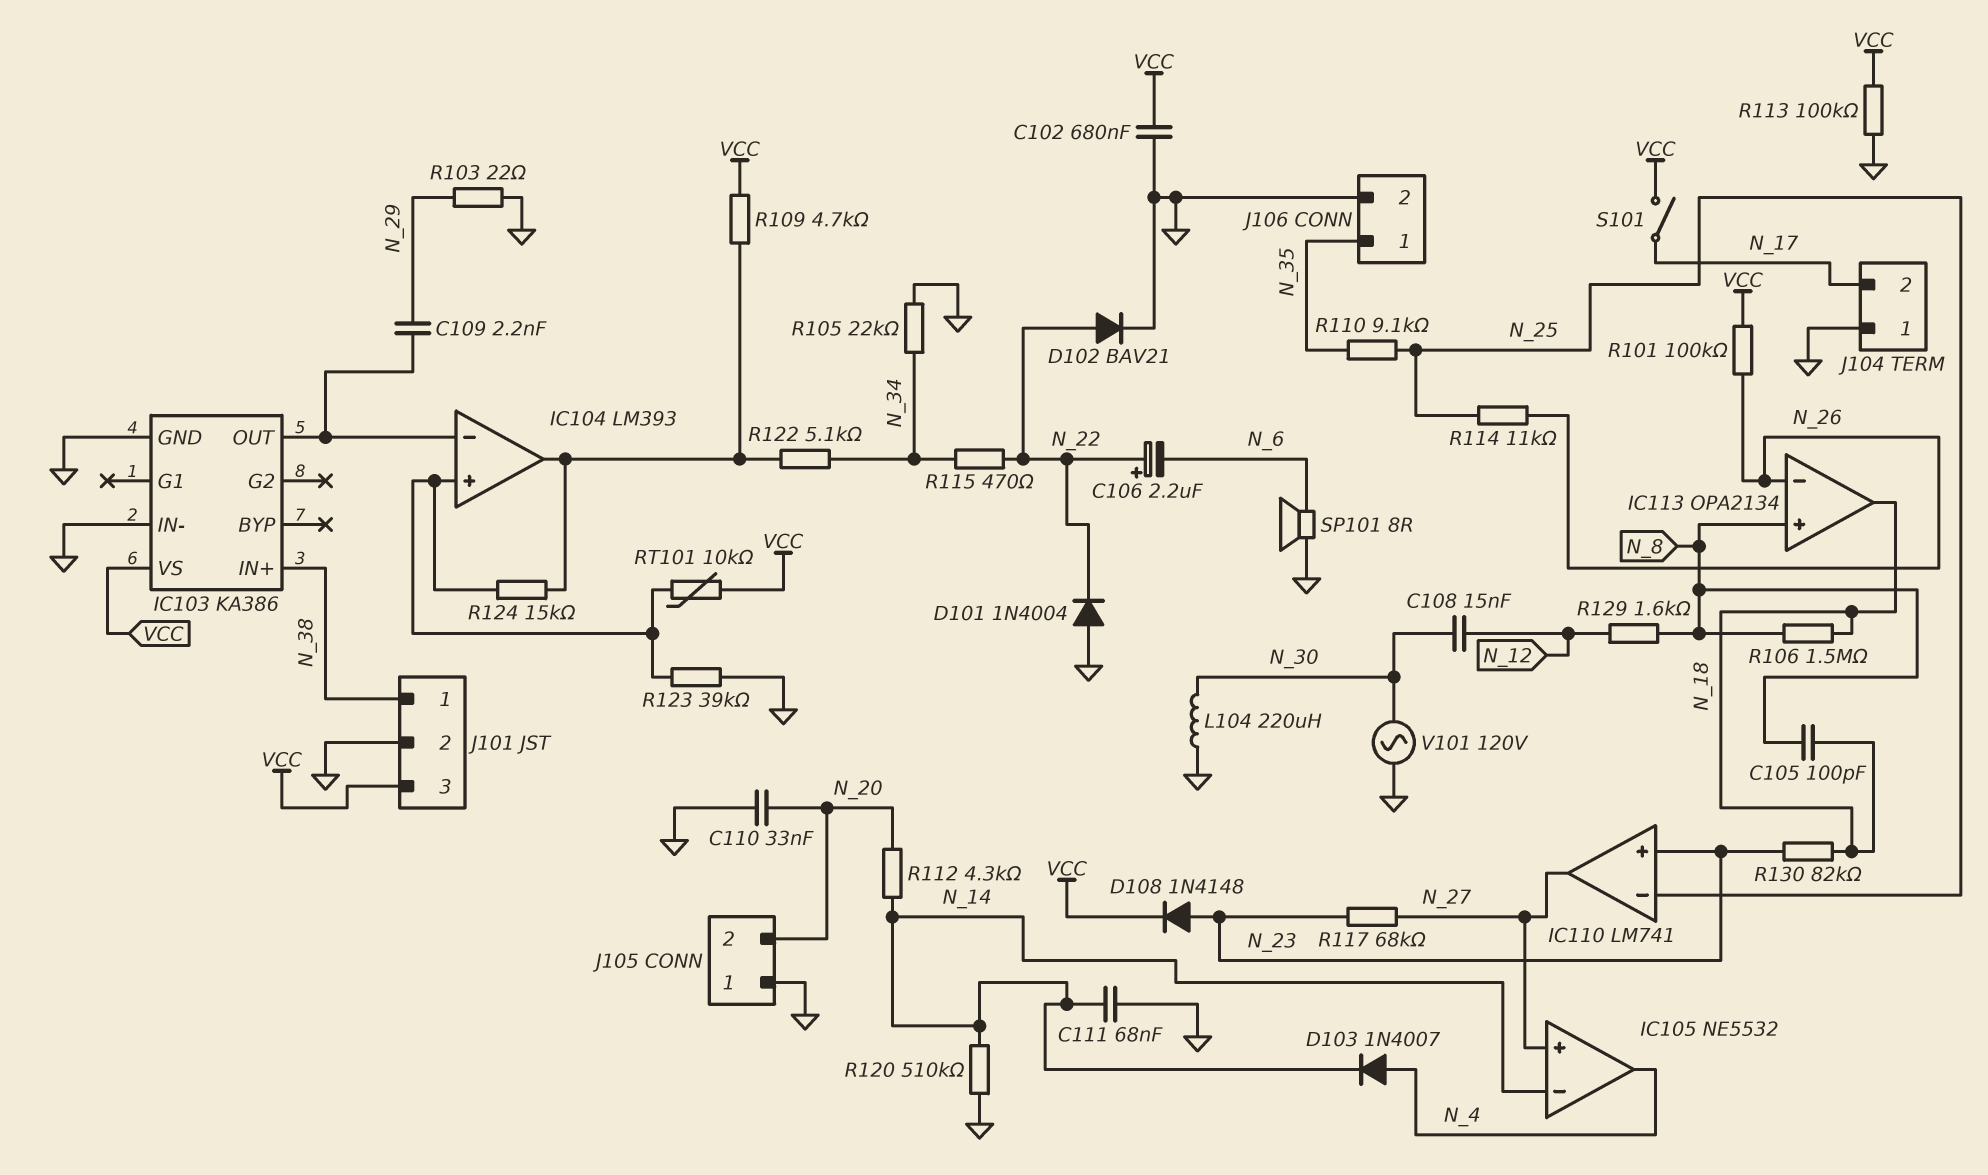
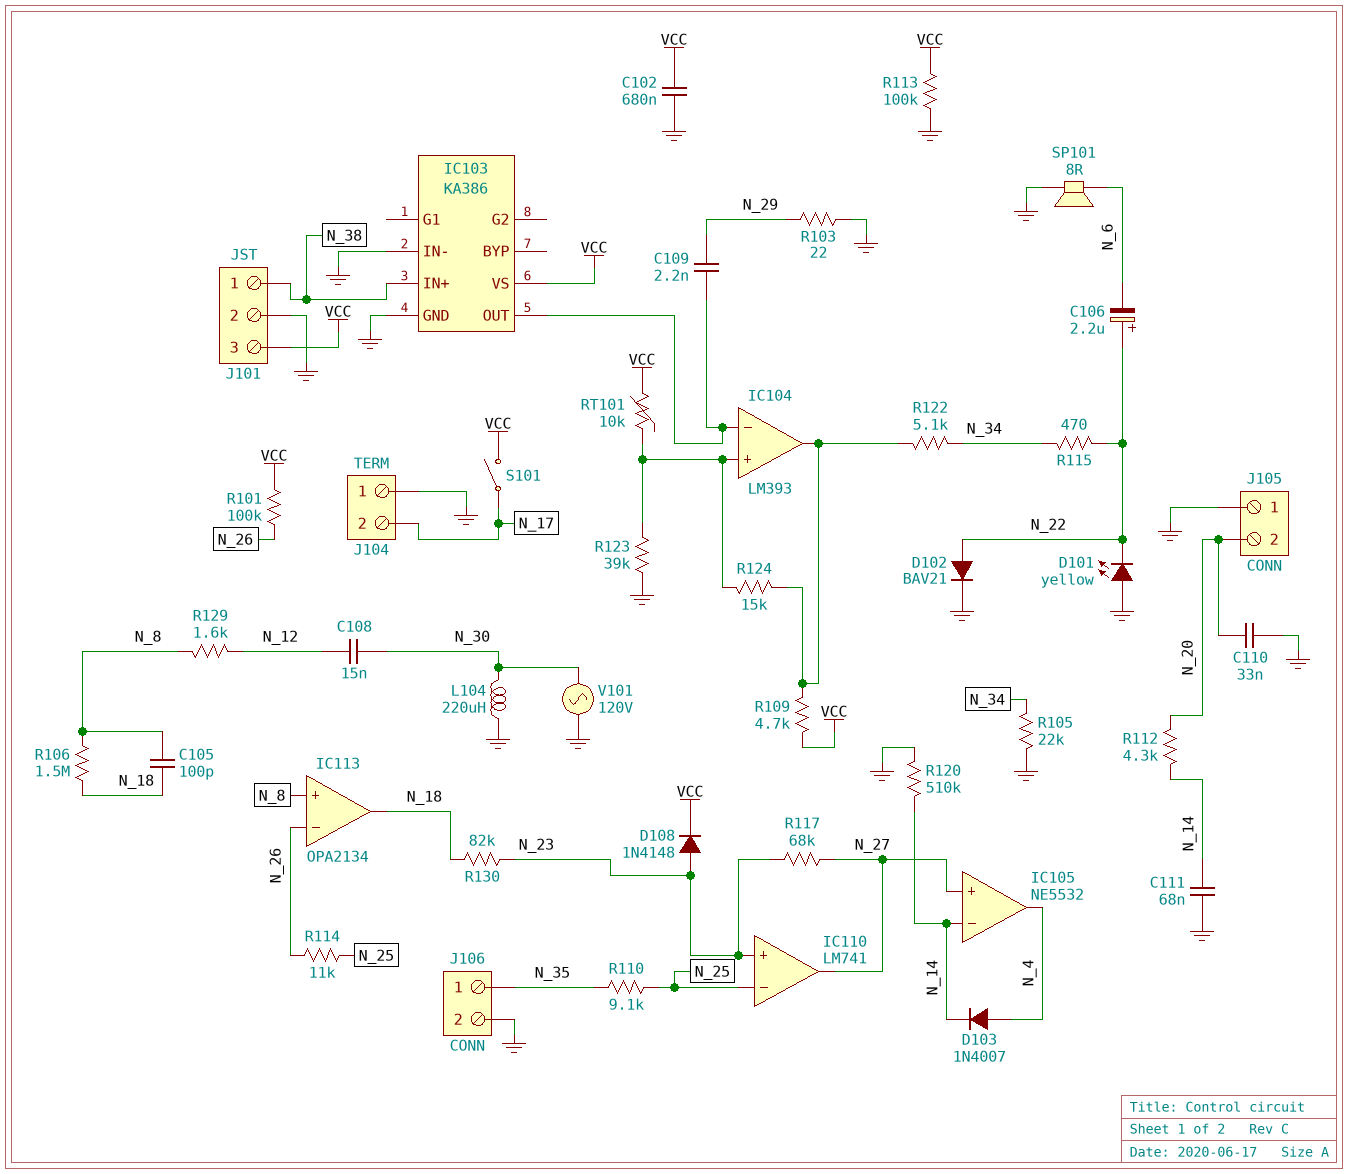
D101: diode 1N4004 (A GND, K N_22) -> LED yellow (A GND, K N_22)

